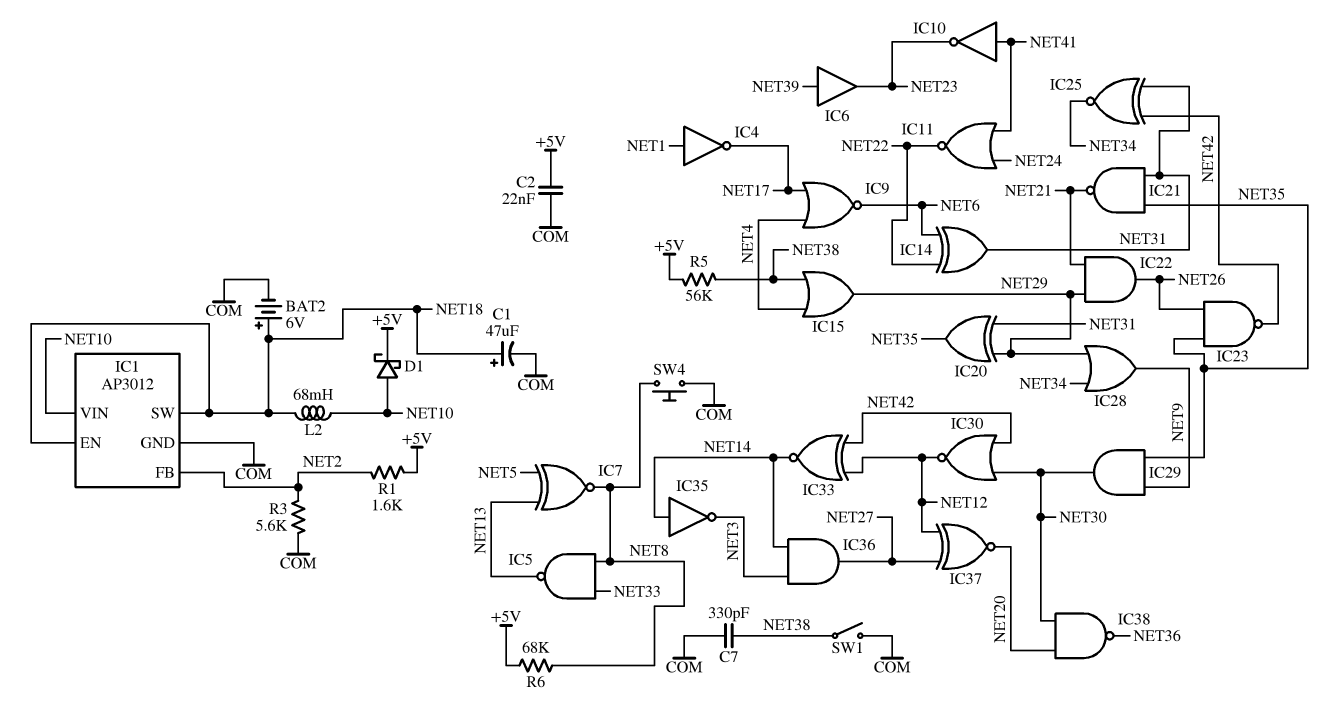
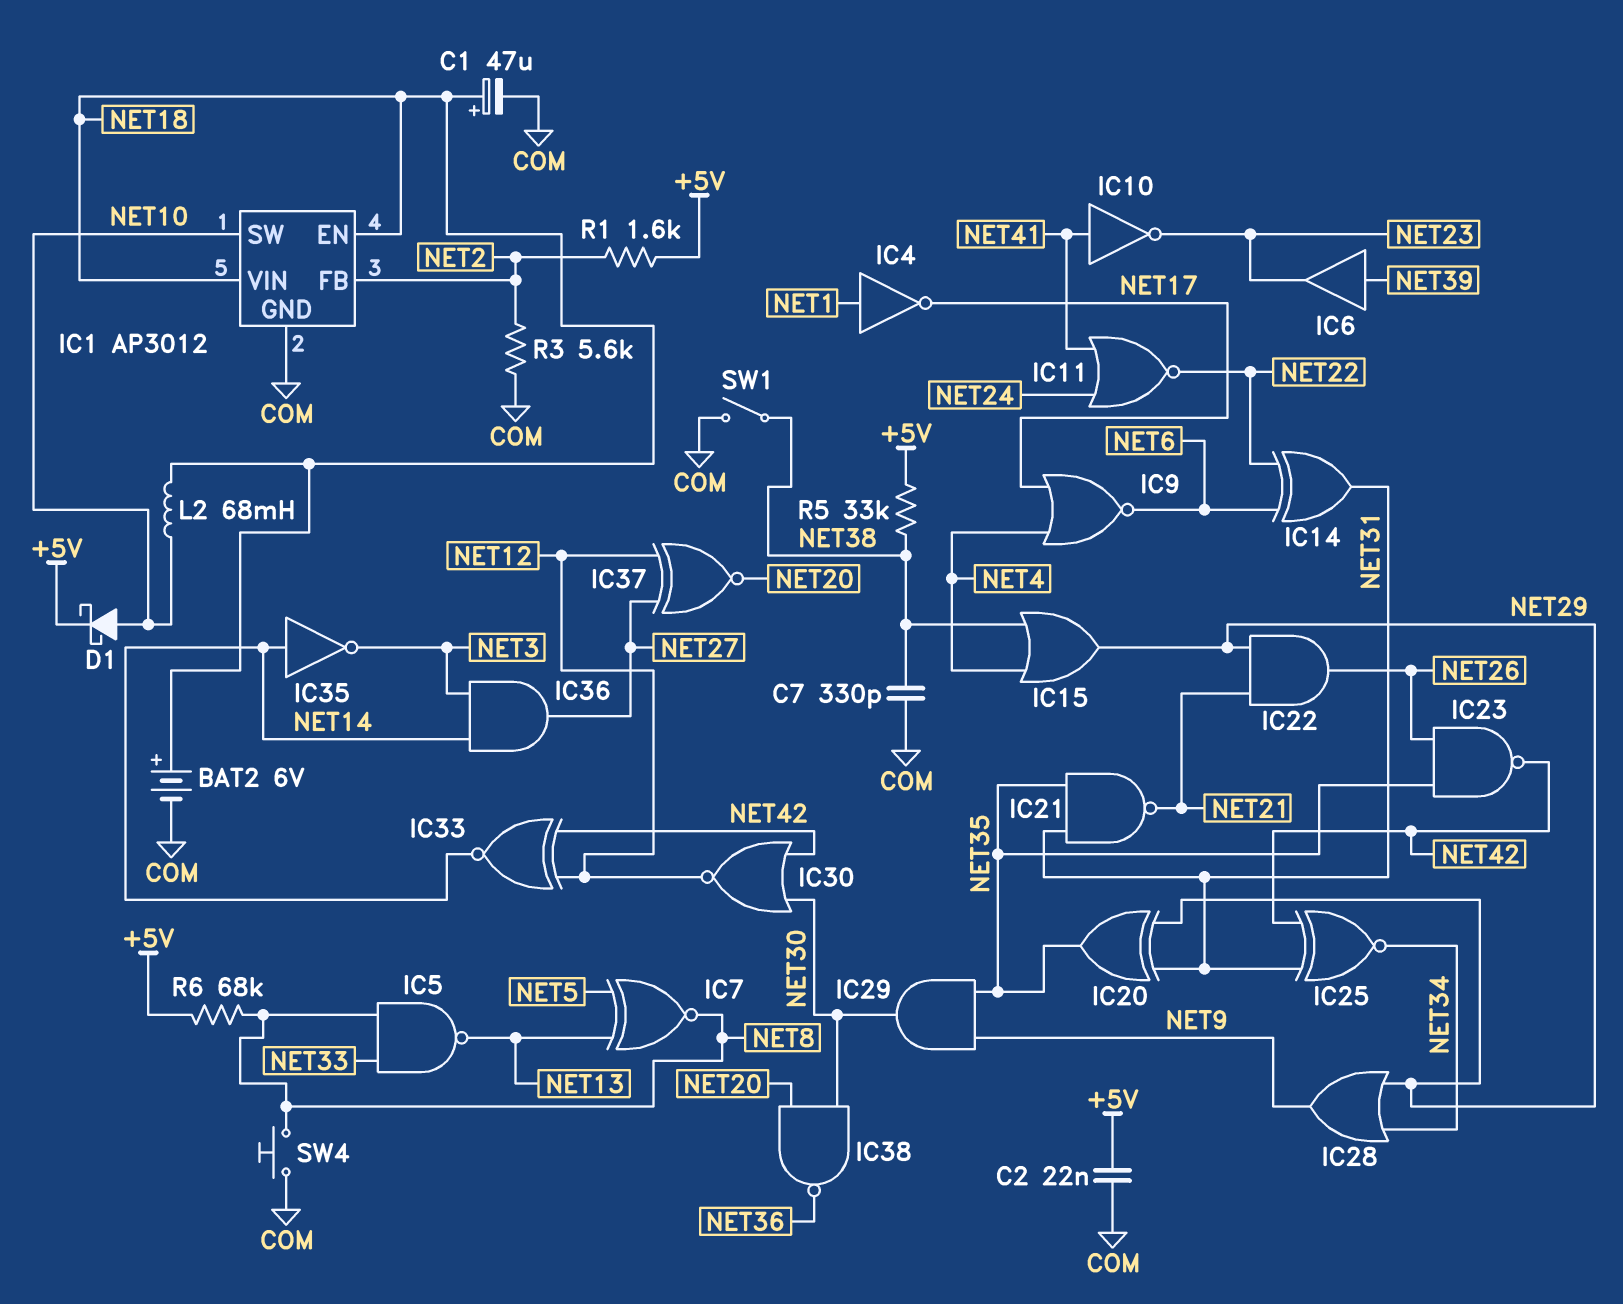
IC1 pin SW: NET18 -> NET10
IC1 pin VIN: NET10 -> NET18
R5: 56k (+5V, NET38) -> 33k (+5V, NET38)

